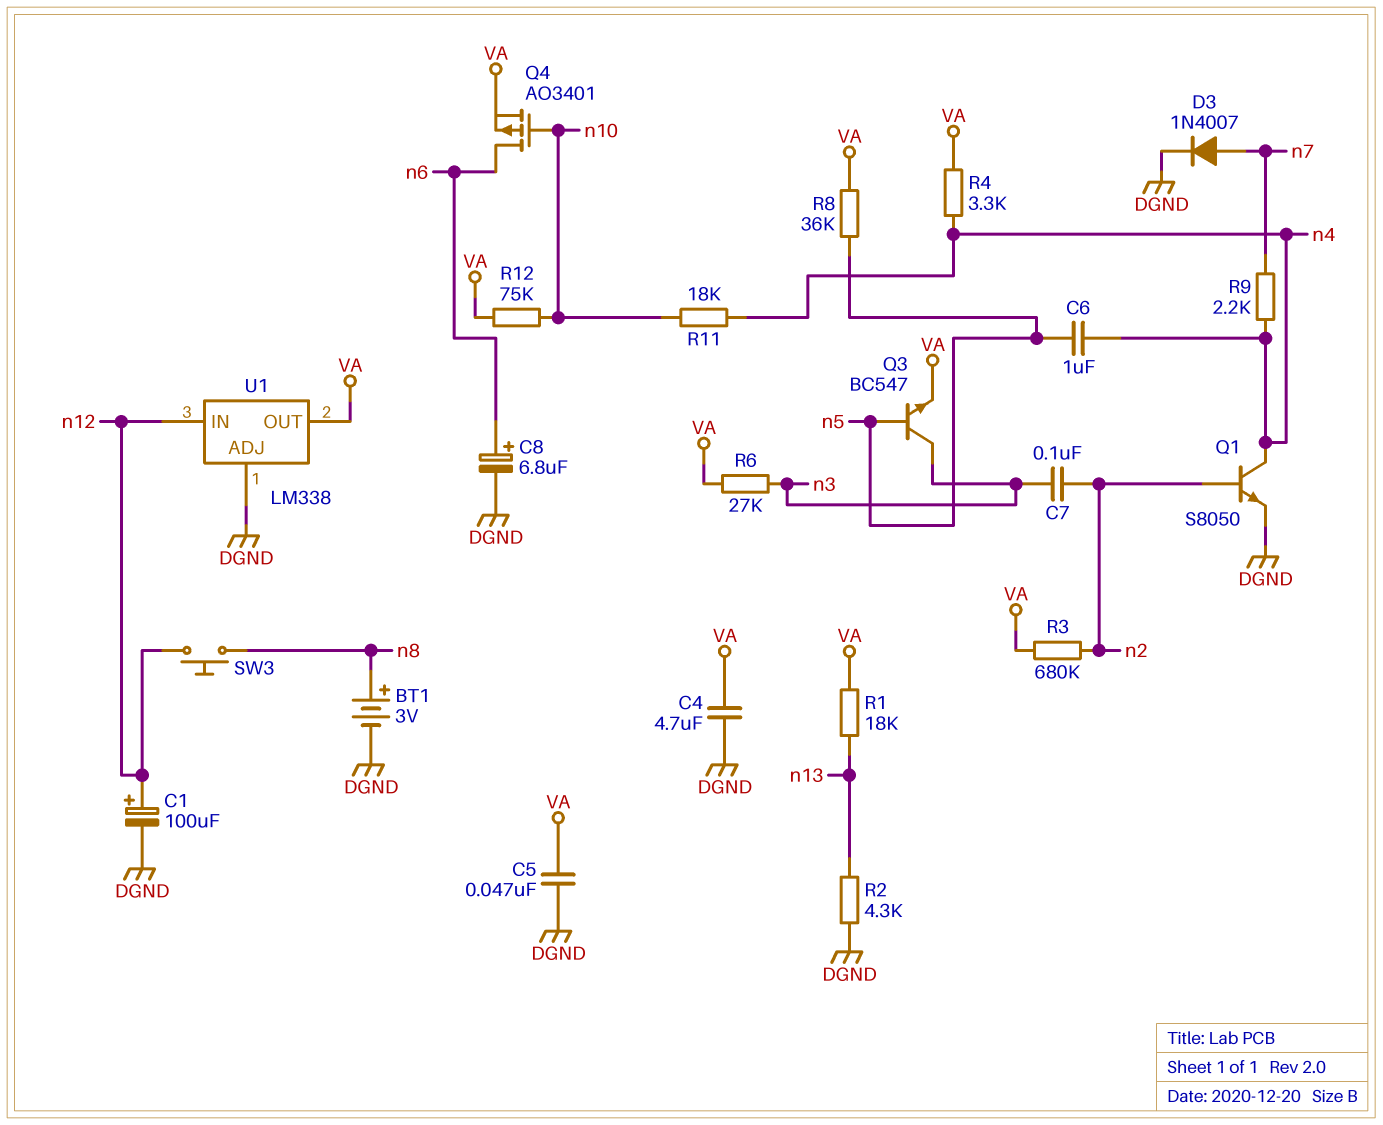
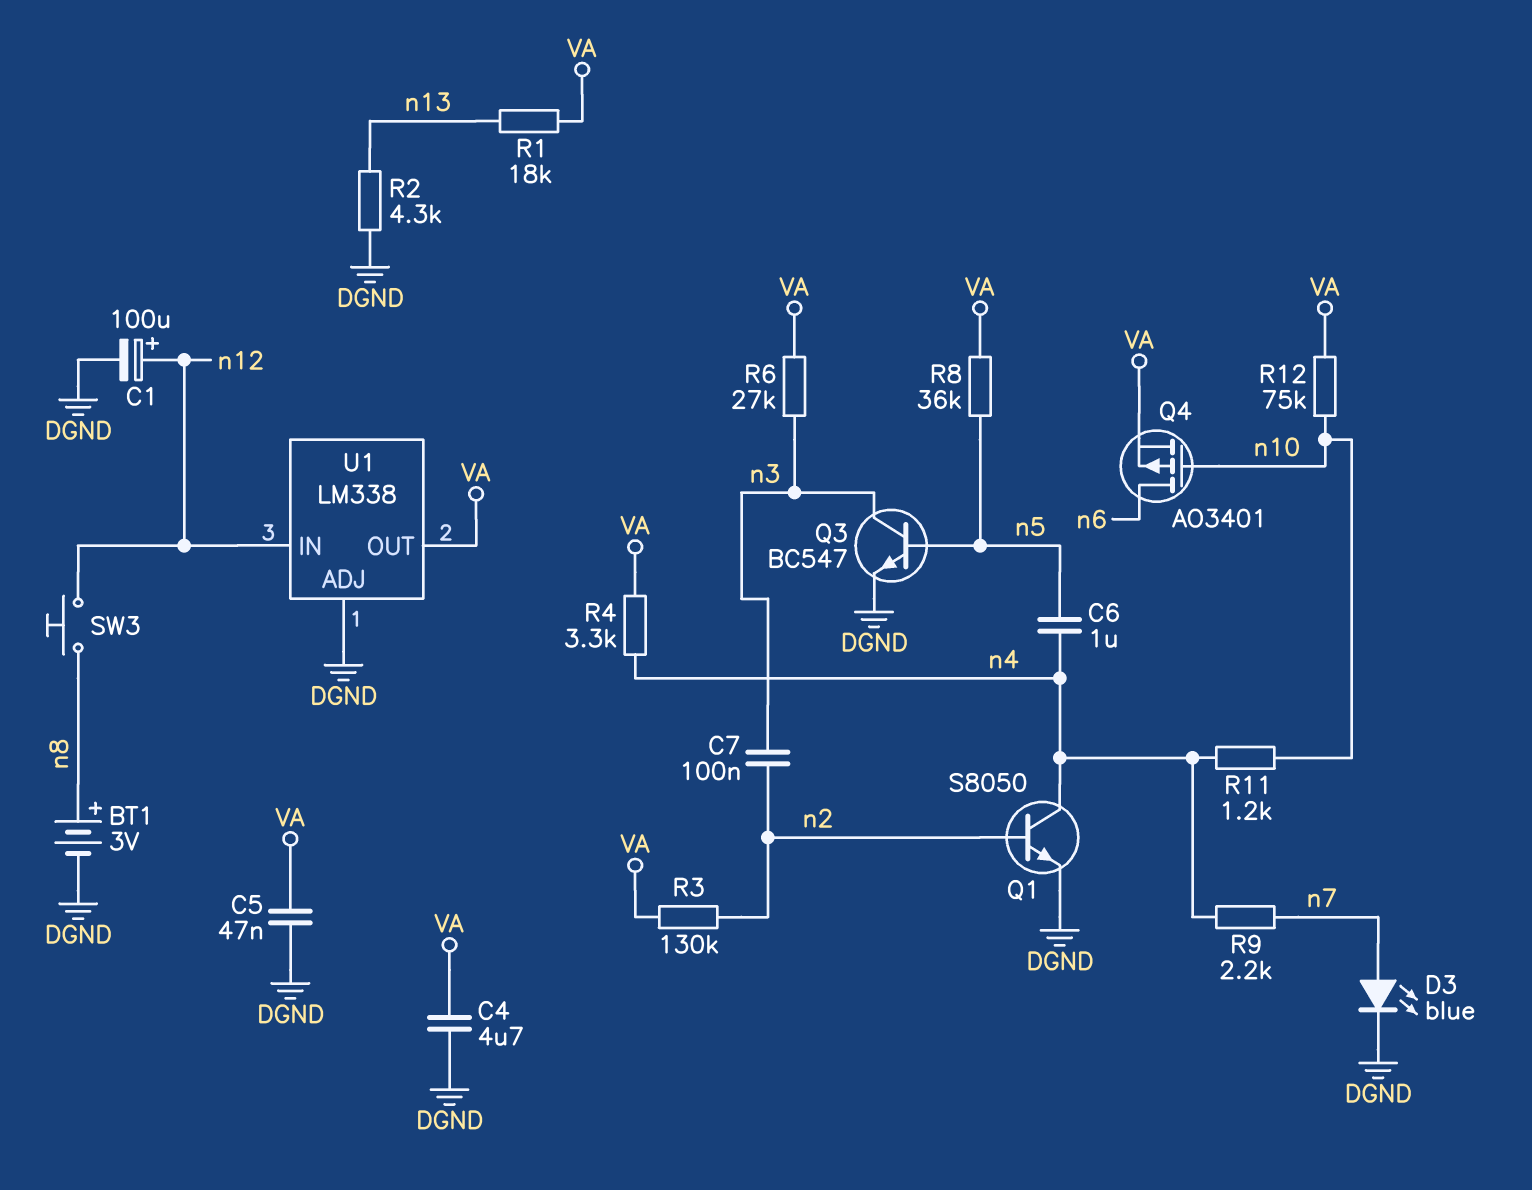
C8: 6.8uF (plus n6, minus DGND) -> none
D3: diode 1N4007 (A n7, K DGND) -> LED blue (A n7, K DGND)
Q3: NPN BC547 (B n5, C n3, E VA) -> NPN BC547 (B n5, C n3, E DGND)
R3: 680k (VA, n2) -> 130k (VA, n2)
R11: 18k (n4, n10) -> 1.2k (n4, n10)

